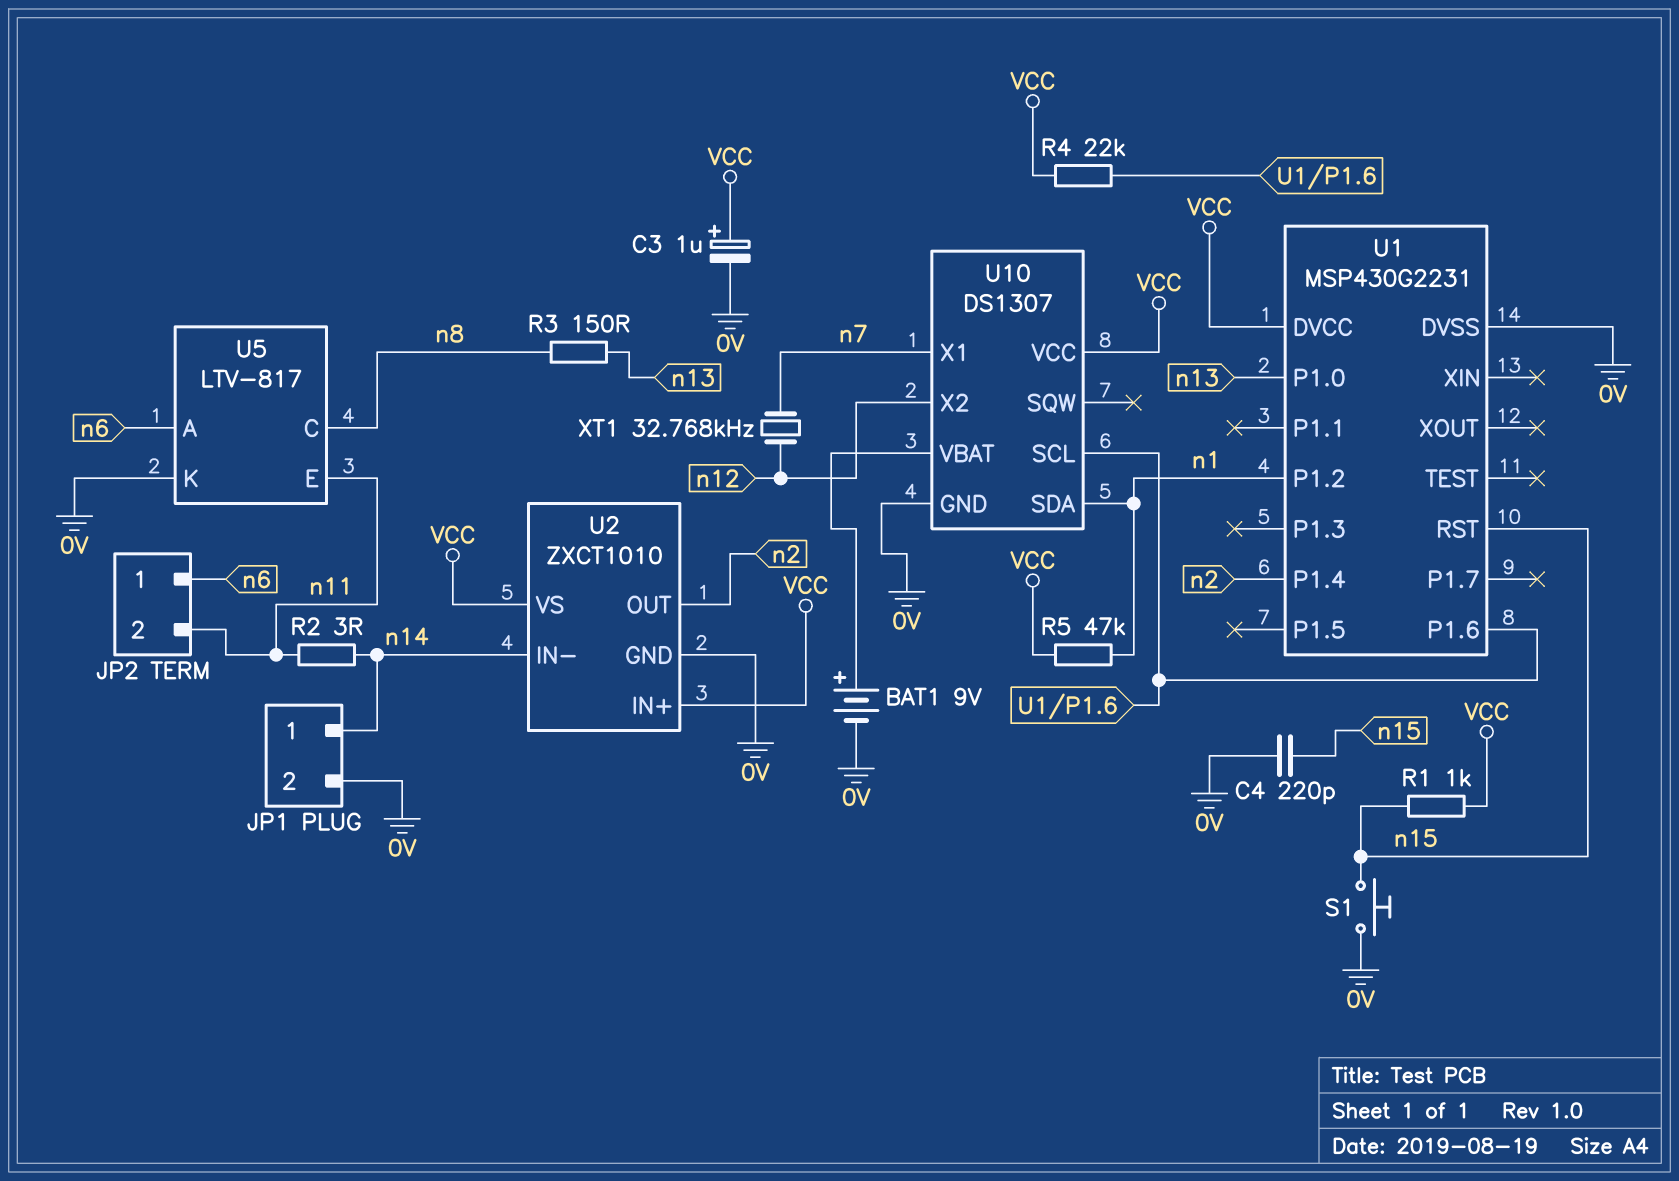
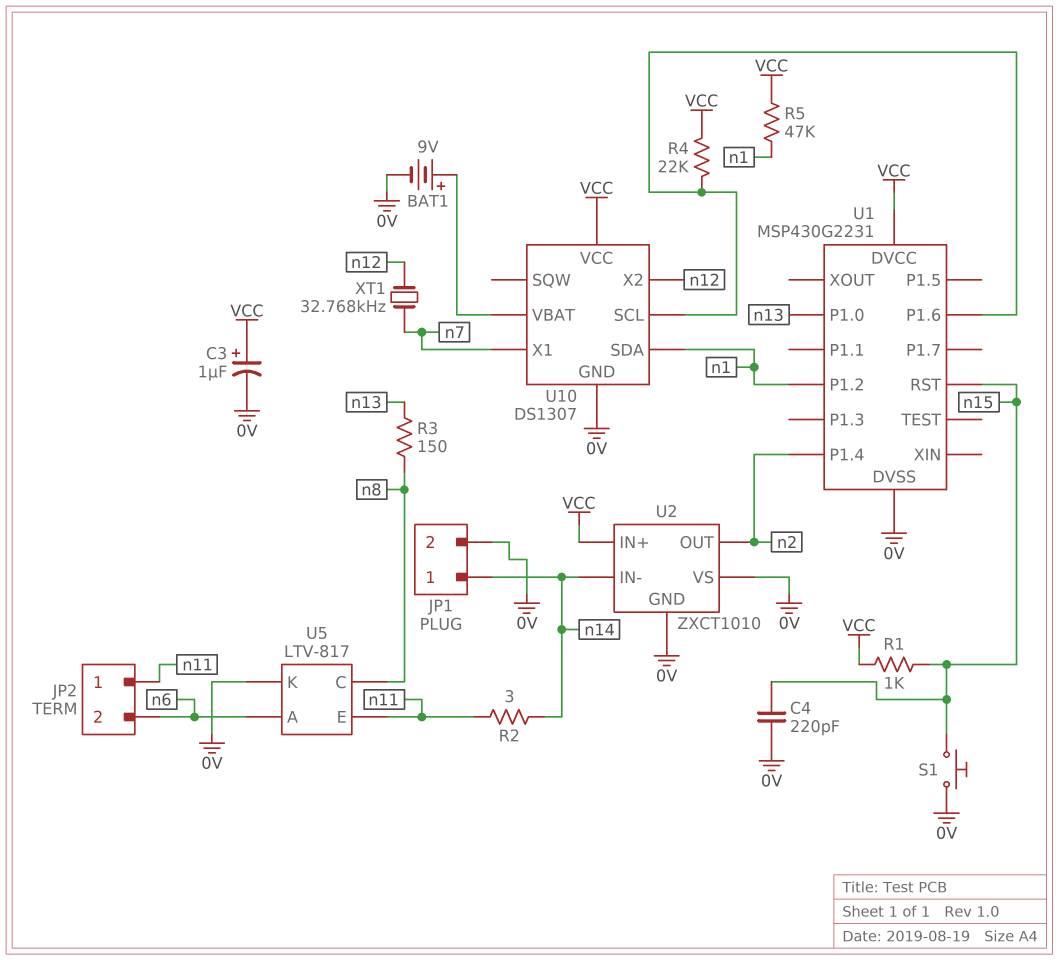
JP2 pin 1: n6 -> n11
JP2 pin 2: n11 -> n6
U2 pin VS: VCC -> 0V

